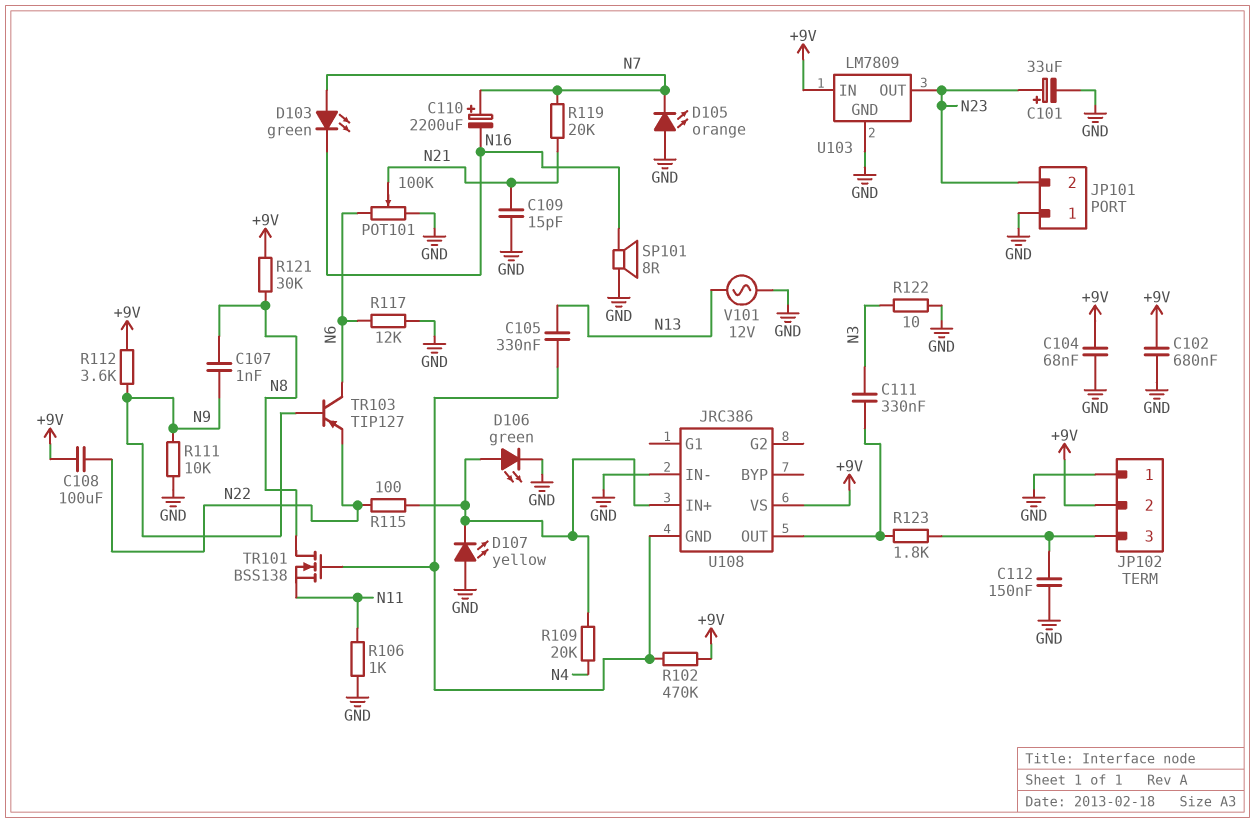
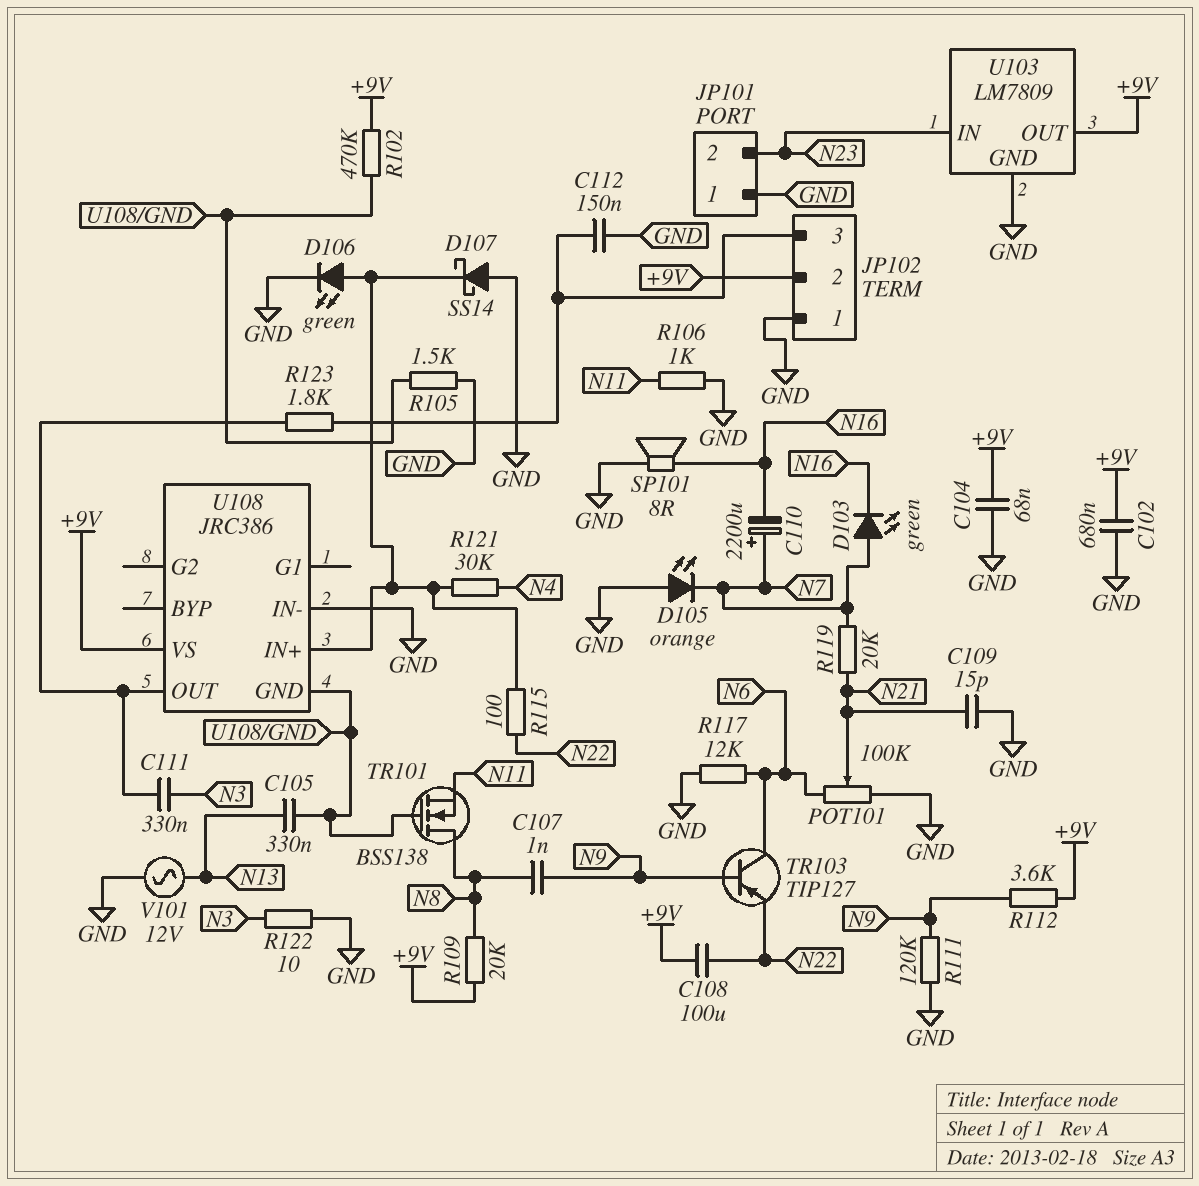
C101: 33uF (plus N23, minus GND) -> none
D107: LED yellow (A GND, K U108/IN+) -> schottky SS14 (A GND, K U108/IN+)
R105: none -> 1.5k (GND, U108/GND)
R109: 20k (N4, U108/IN+) -> 20k (+9V, N8)
R111: 10k (GND, N9) -> 120k (GND, N9)
R121: 30k (+9V, N8) -> 30k (N4, U108/IN+)
U103 pin IN: +9V -> N23
U103 pin OUT: N23 -> +9V

